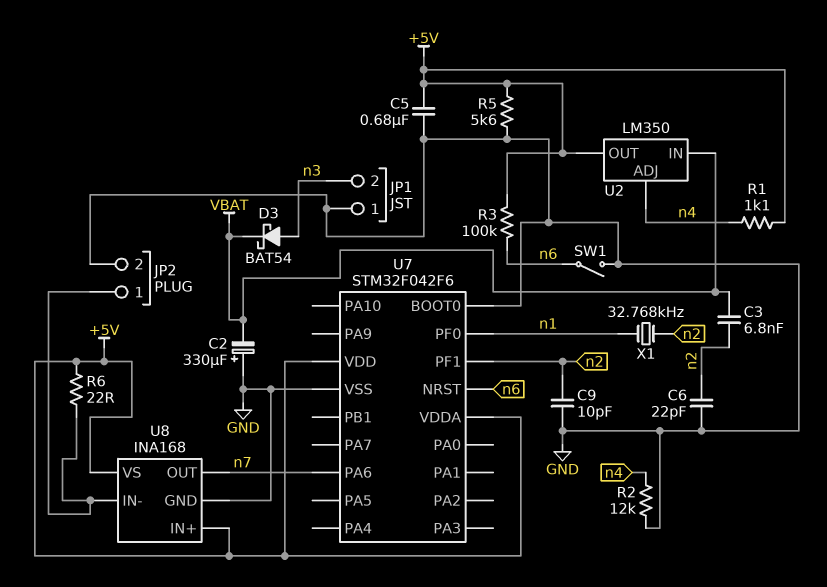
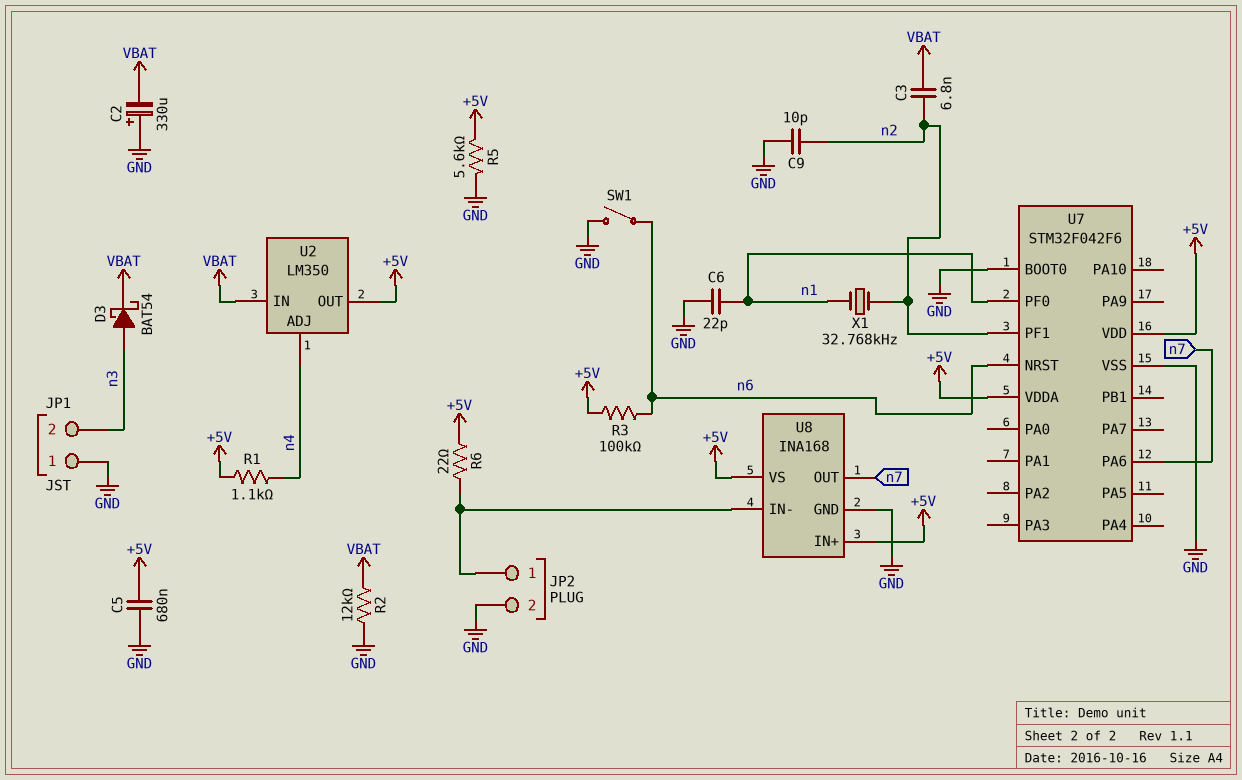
C6: 22pF (GND, n2) -> 22pF (GND, n1)
R2: 12k (GND, n4) -> 12k (GND, VBAT)

